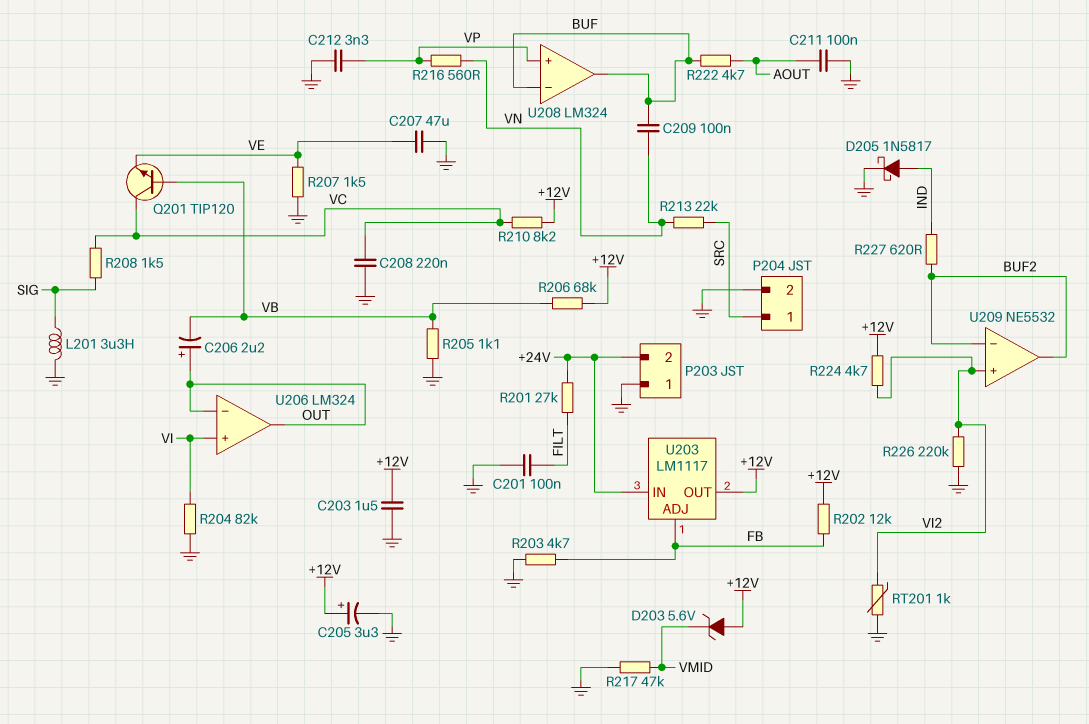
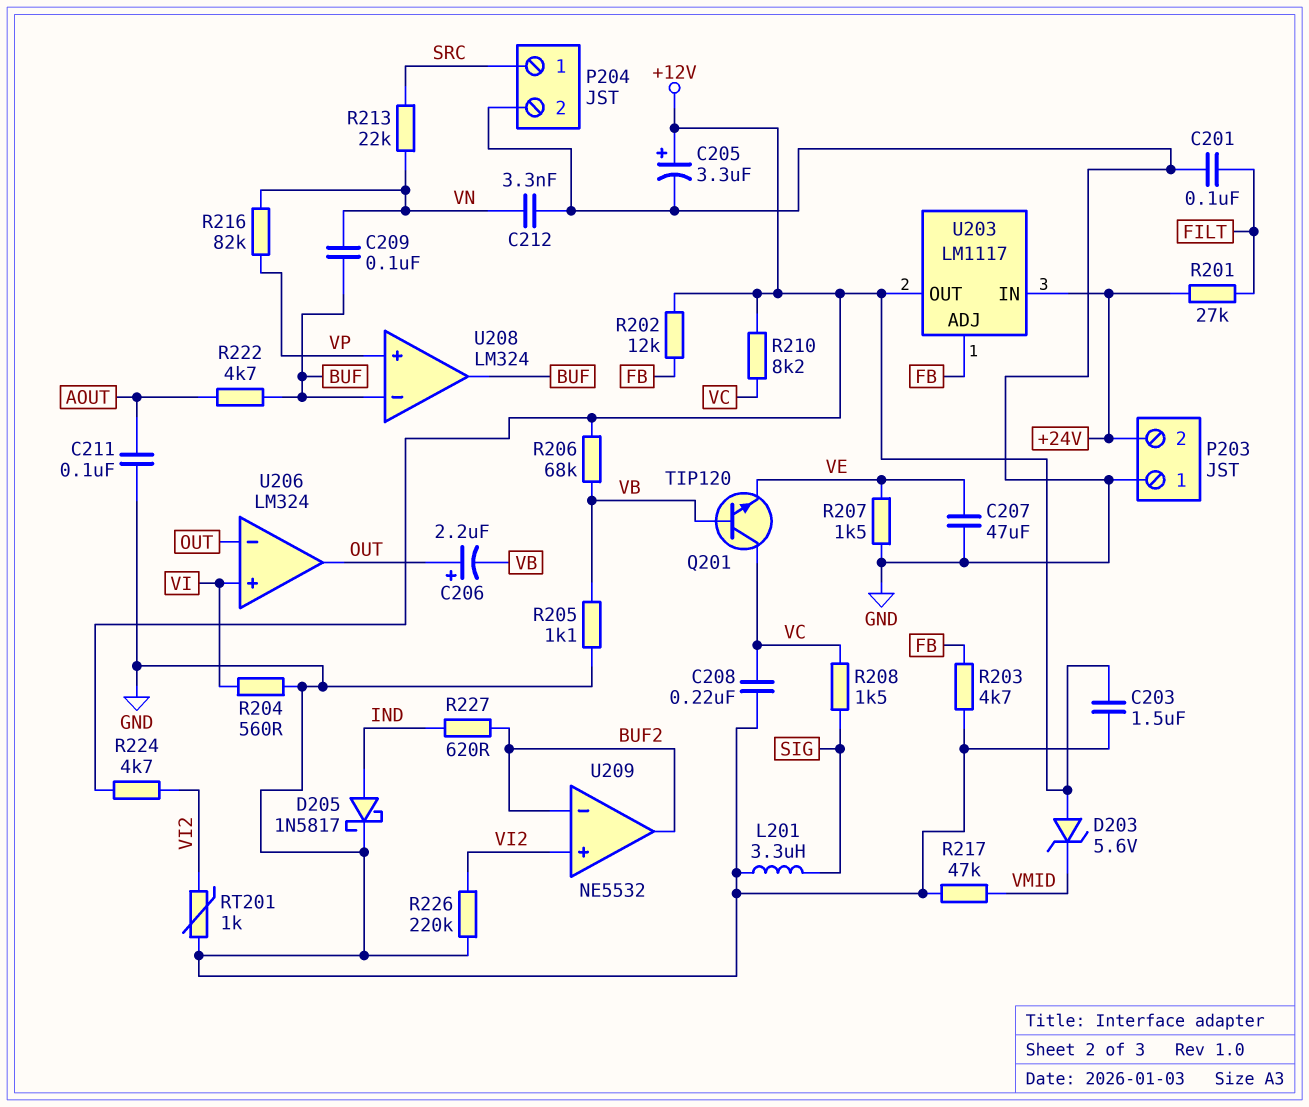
C212: 3.3nF (GND, VP) -> 3.3nF (GND, VN)
R204: 82k (GND, VI) -> 560 (GND, VI)
R216: 560 (VN, VP) -> 82k (VN, VP)

